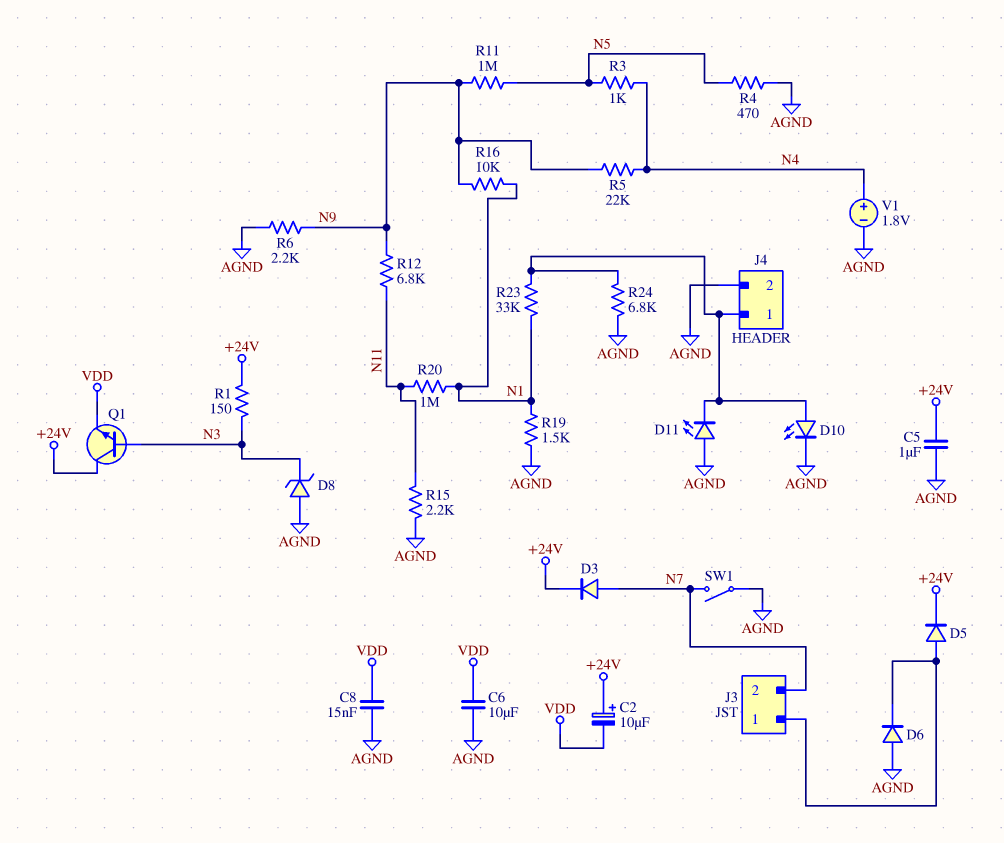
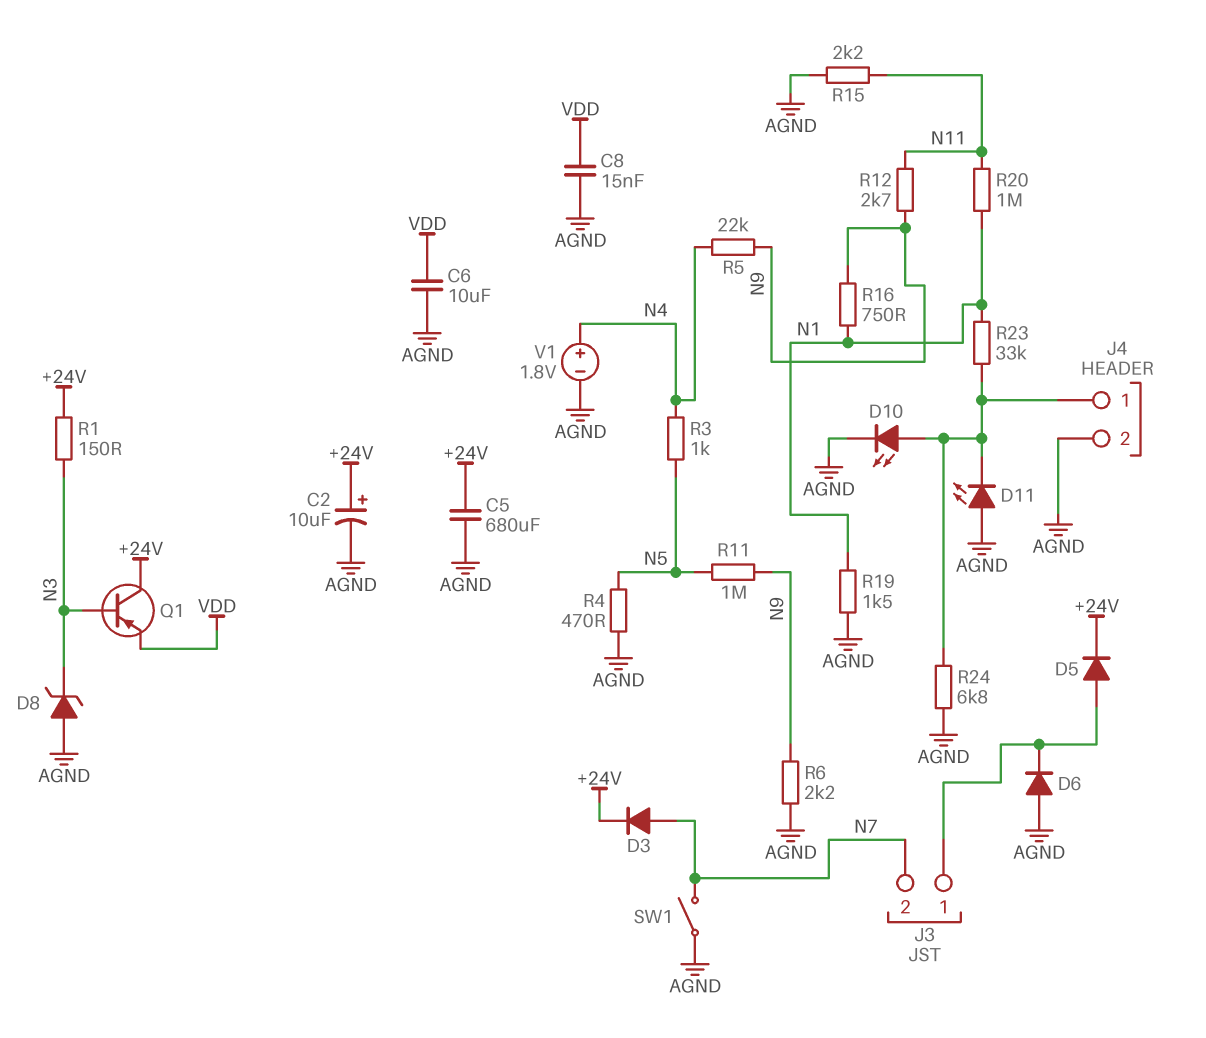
C2: 10uF (plus +24V, minus VDD) -> 10uF (plus +24V, minus AGND)
C5: 1uF (+24V, AGND) -> 680uF (+24V, AGND)
Q1: NPN (B N3, C +24V, E VDD) -> PNP (B N3, C +24V, E VDD)
R12: 6.8k (N9, N11) -> 2.7k (N9, N11)
R16: 10k (N1, N9) -> 750 (N1, N9)

